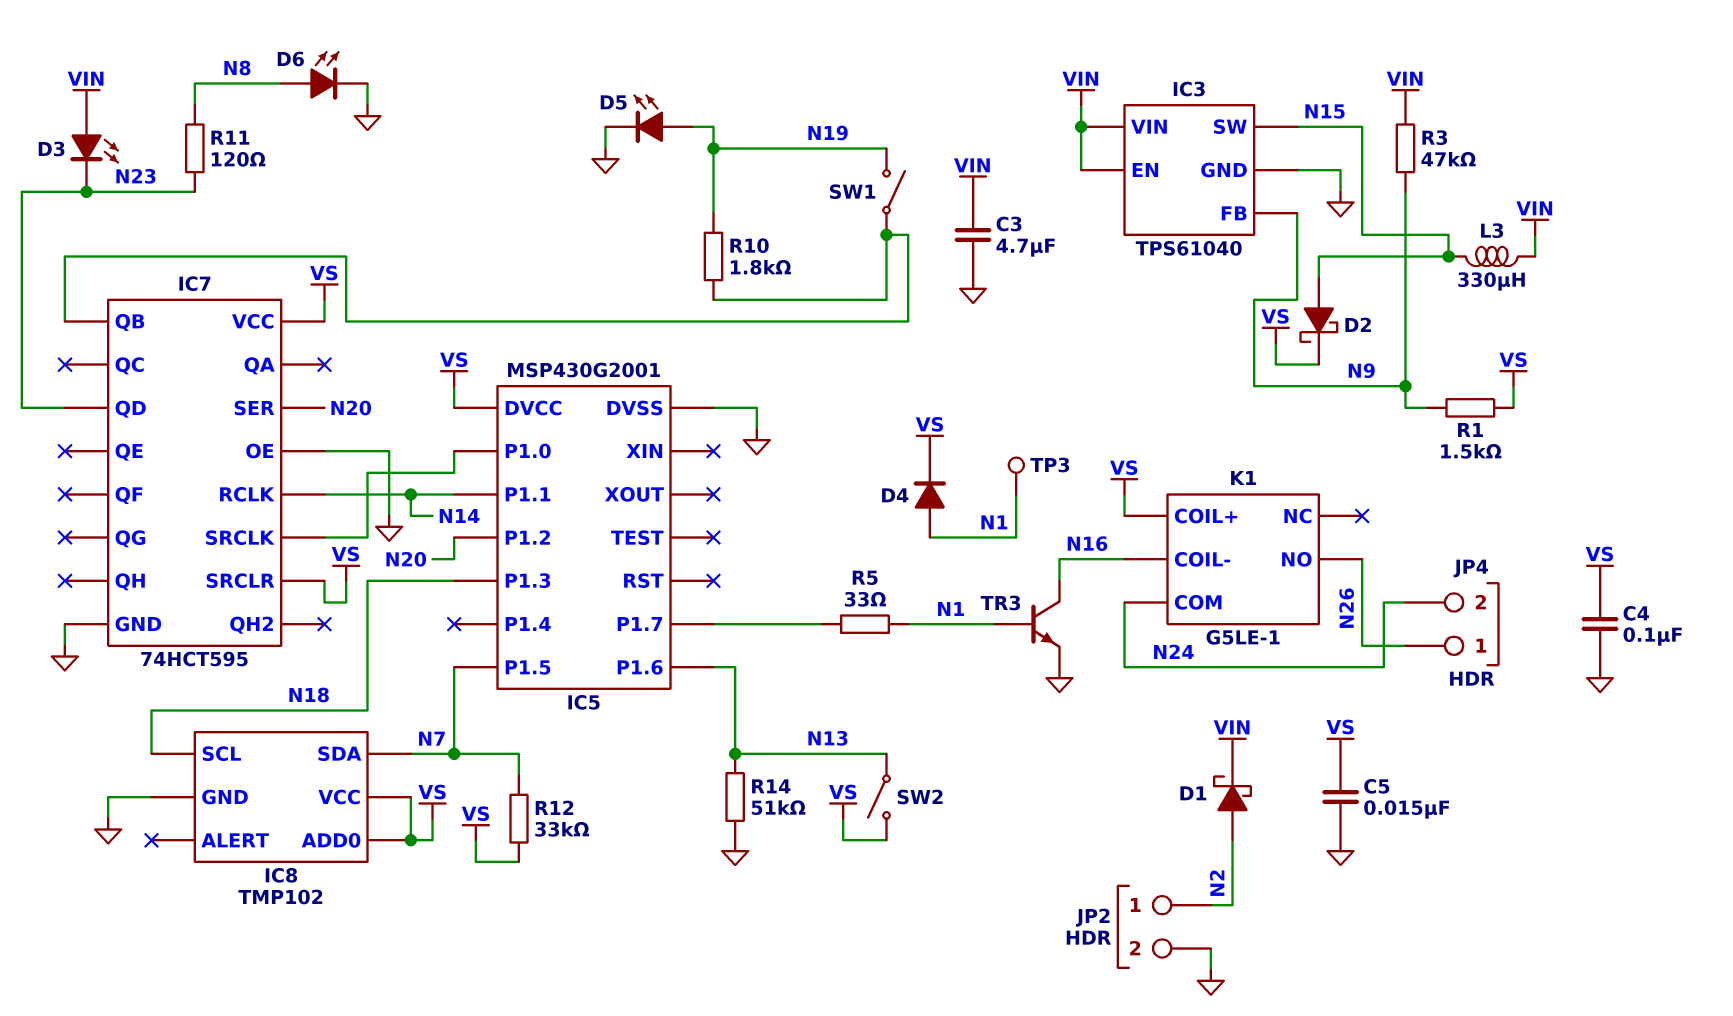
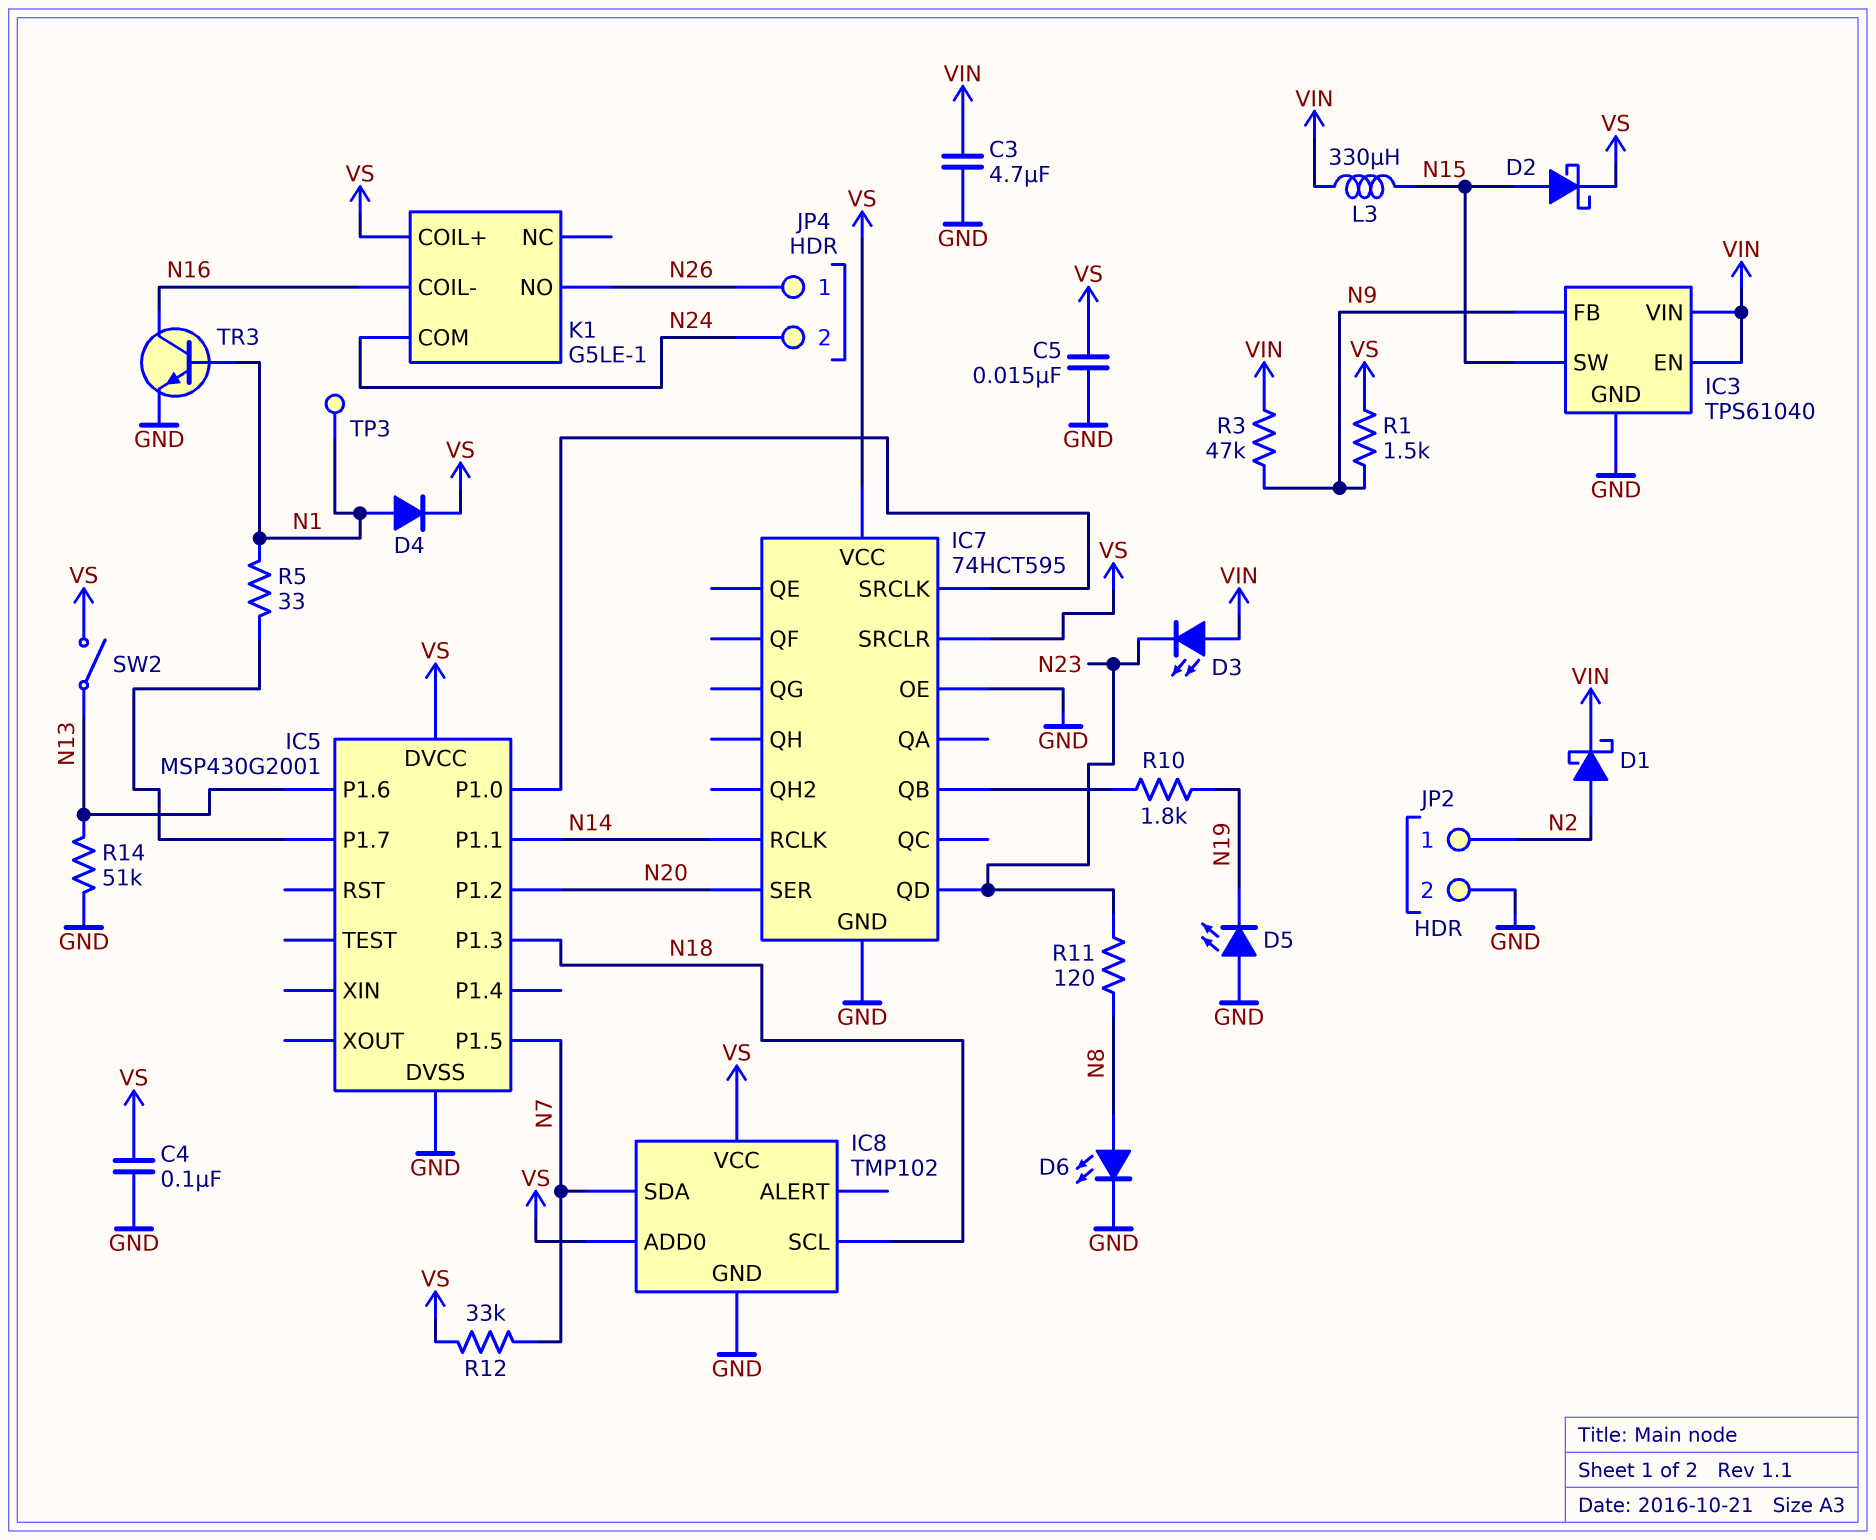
D5: LED (A N19, K GND) -> LED (A GND, K N19)
SW1: switch (IC7/QB, N19) -> none

